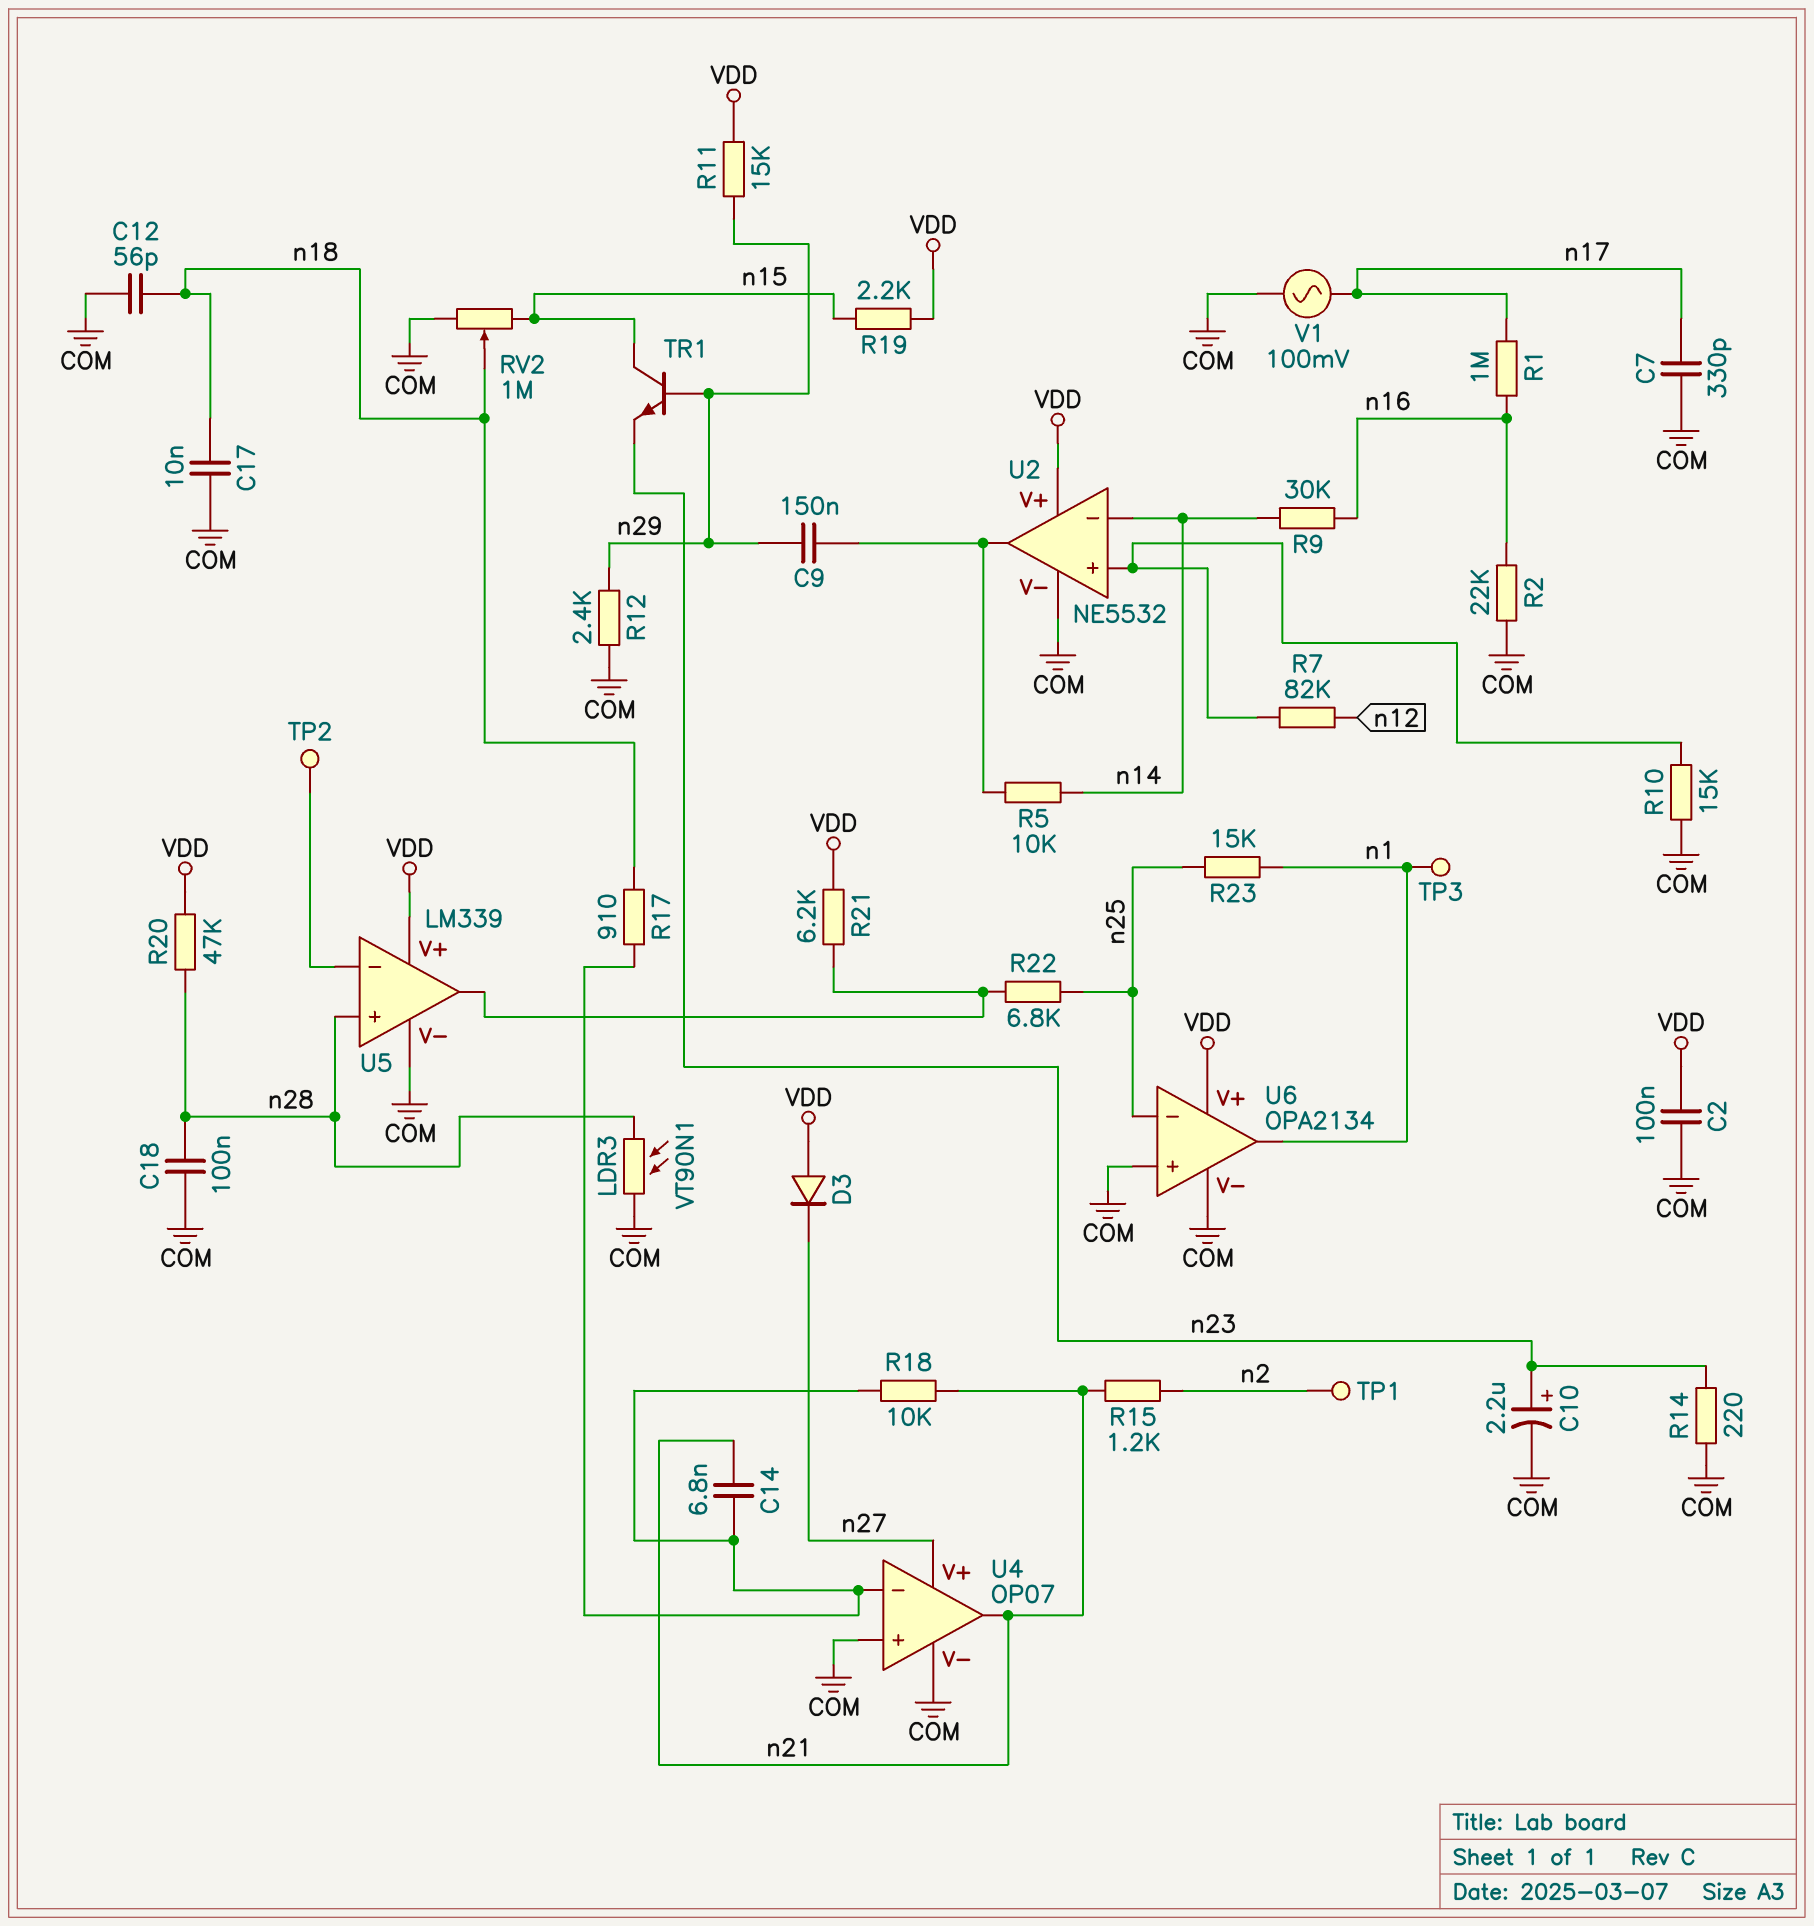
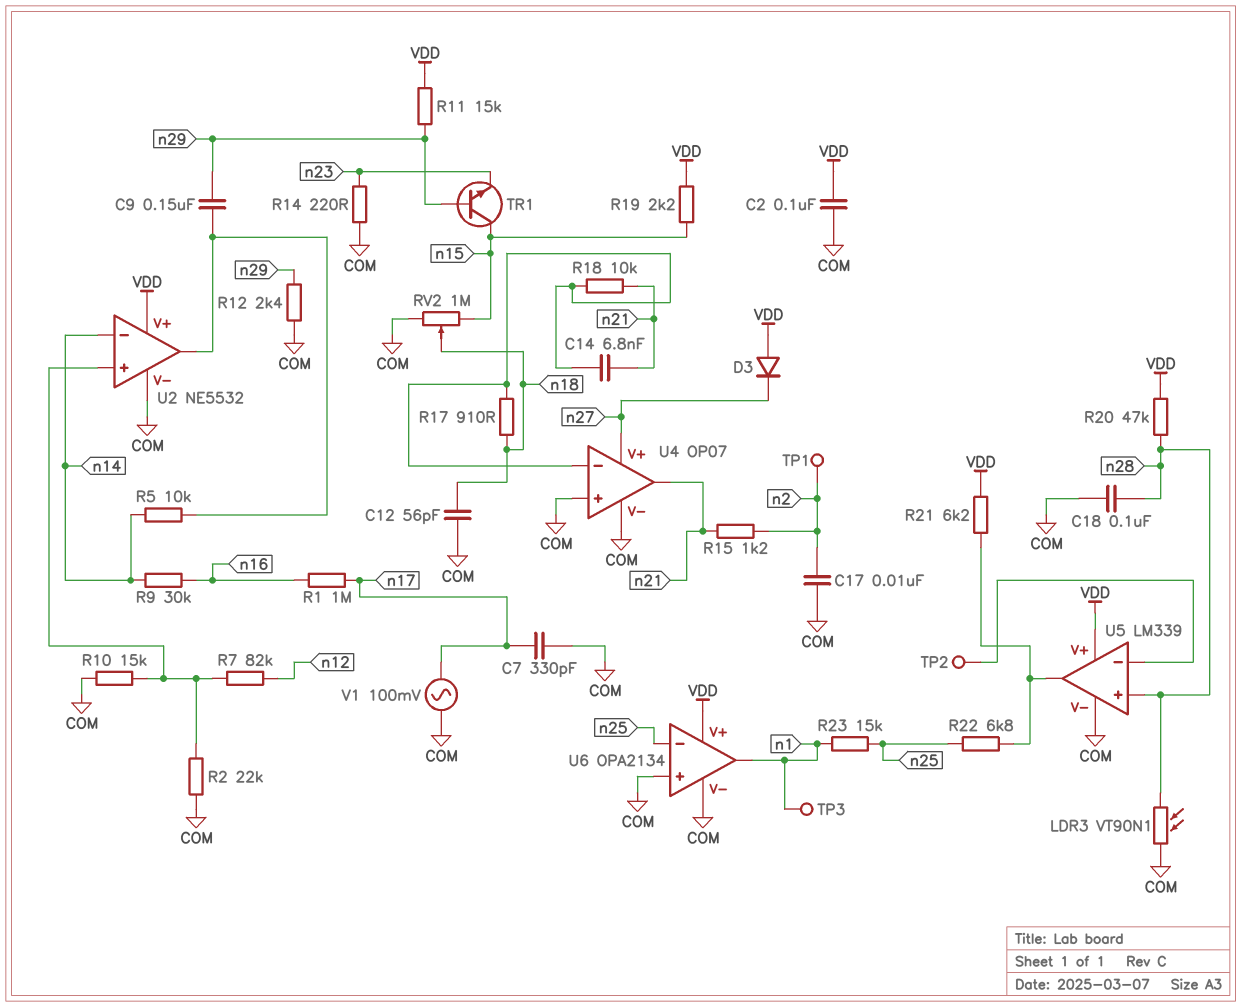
C10: 2.2uF (plus n23, minus COM) -> none
C17: 10nF (COM, n18) -> 10nF (COM, n2)
R2: 22k (COM, n16) -> 22k (COM, U2/in+)

